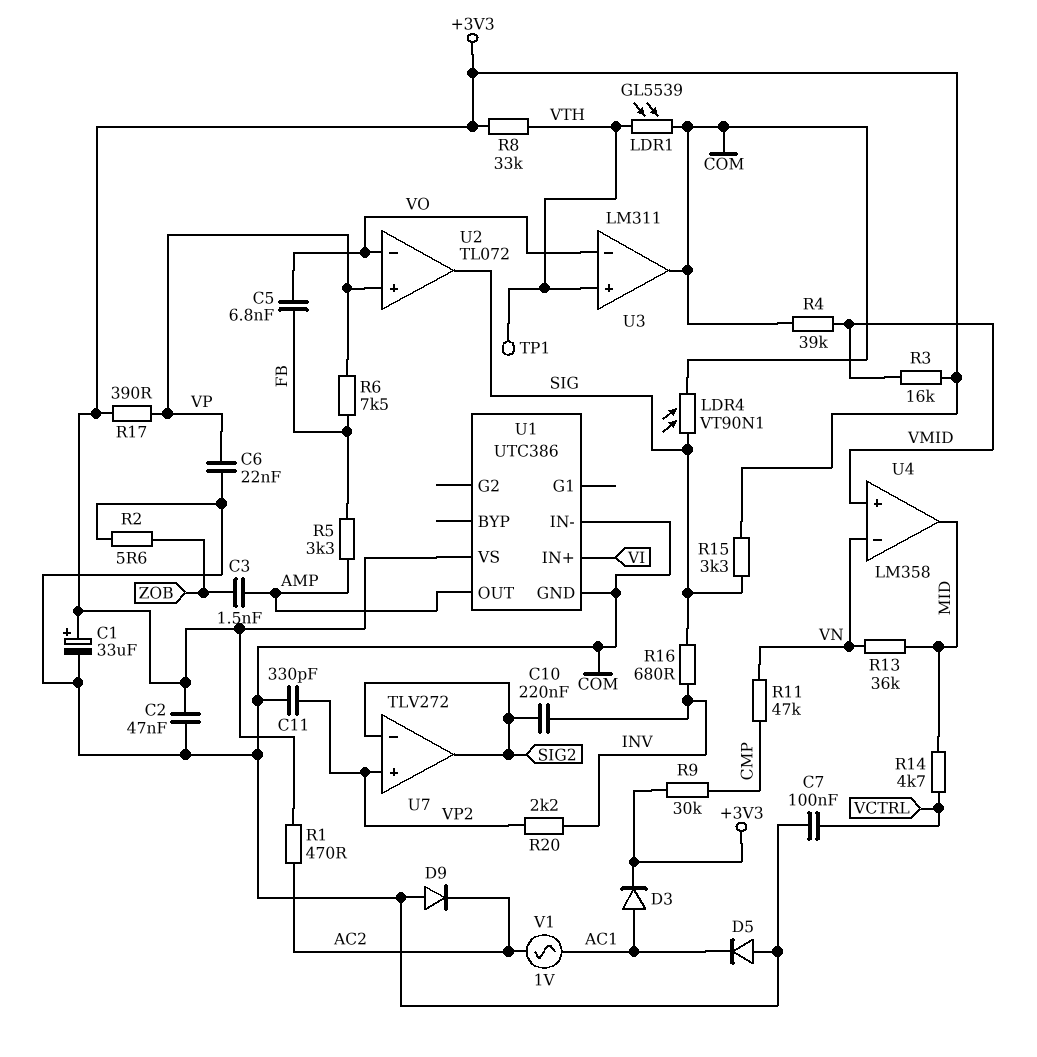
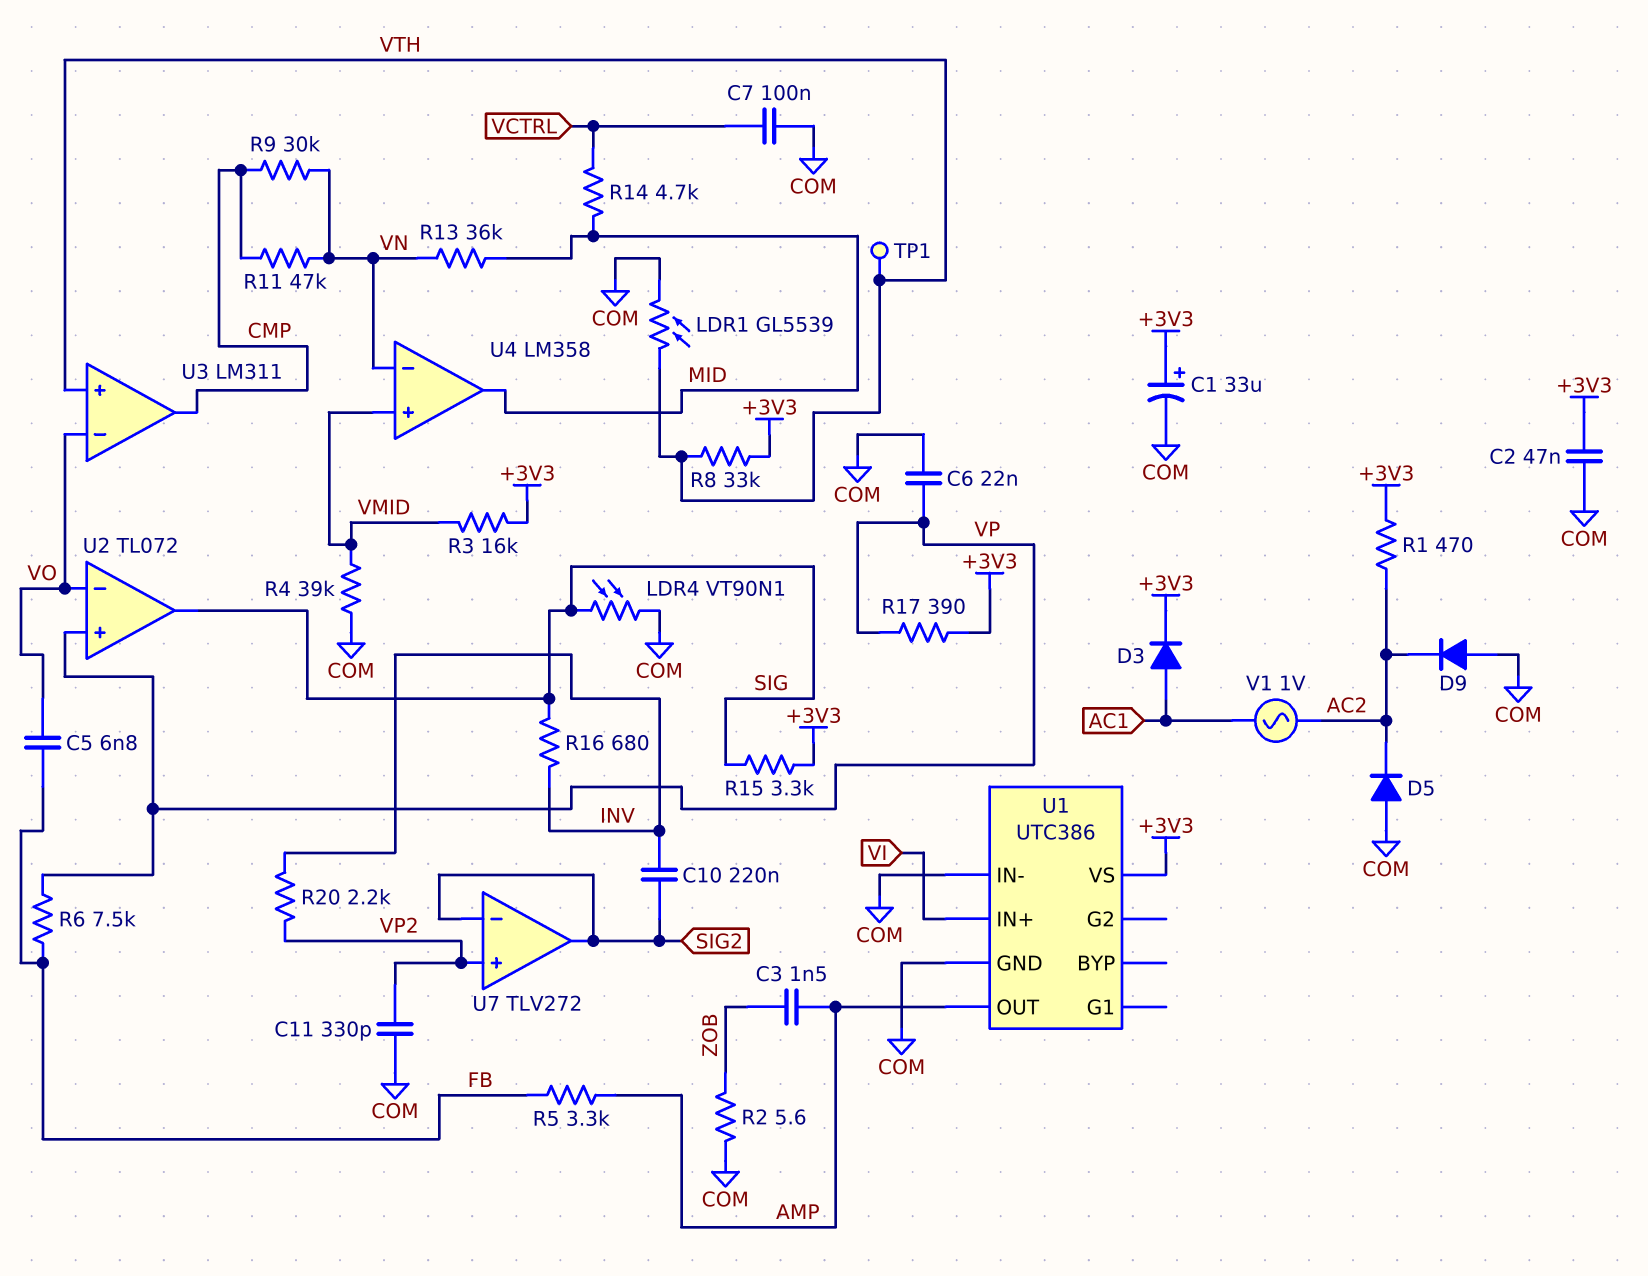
D5: diode (A COM, K AC1) -> diode (A COM, K AC2)
R9: 30k (+3V3, CMP) -> 30k (CMP, VN)
U3 pin out: COM -> CMP

